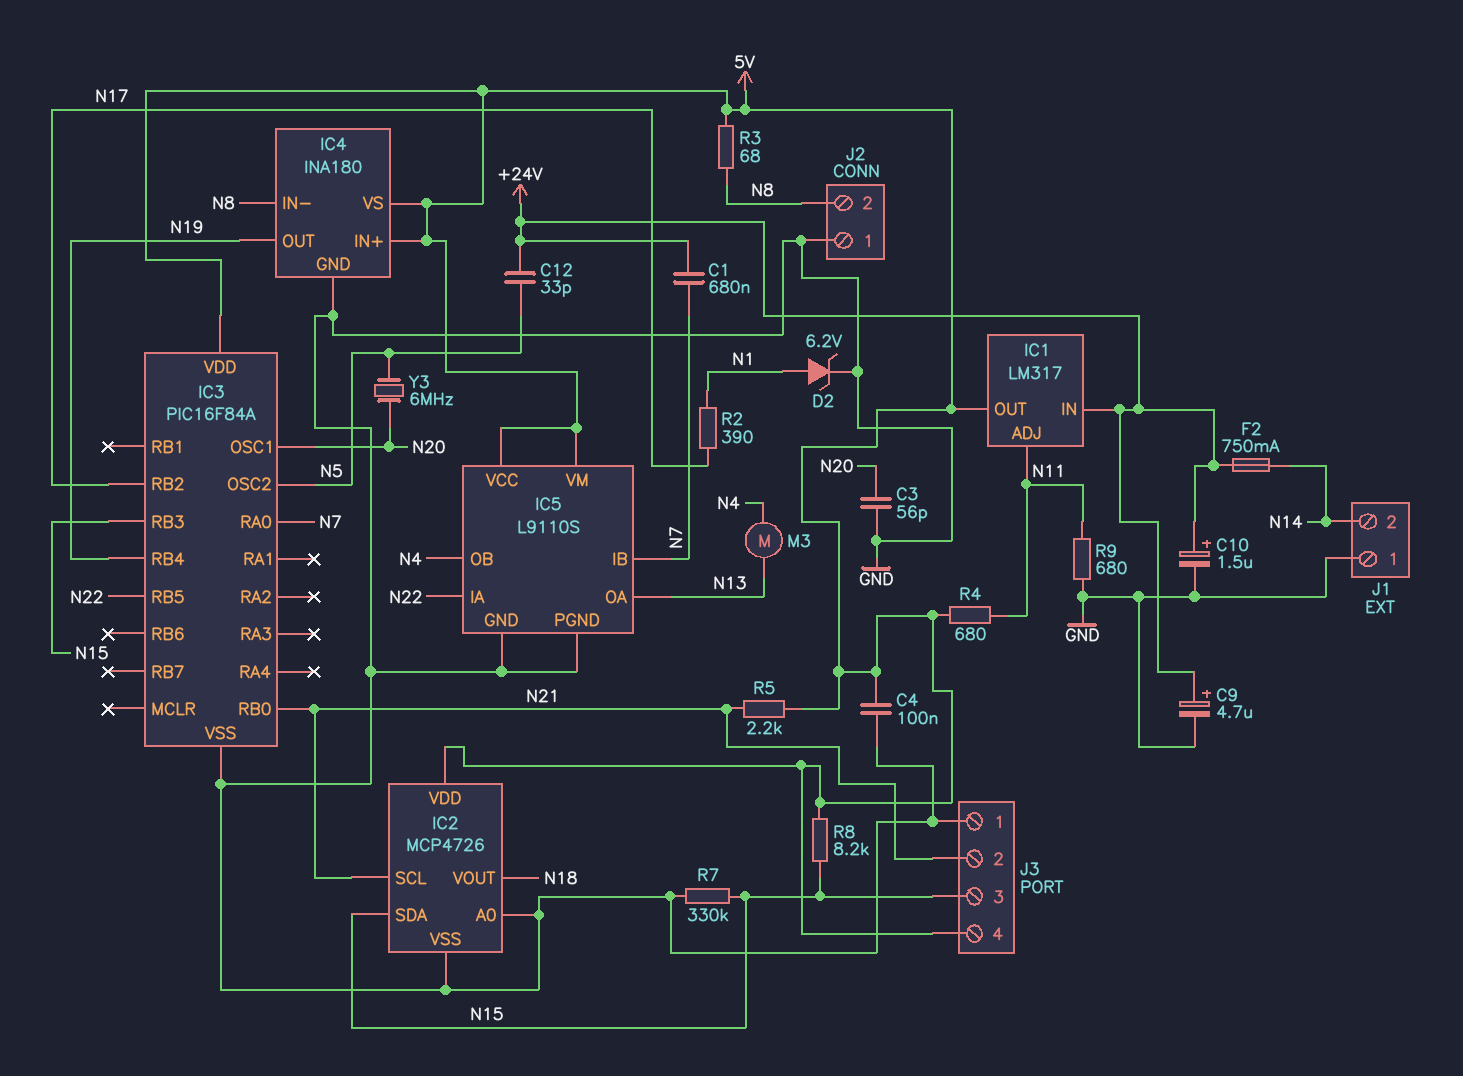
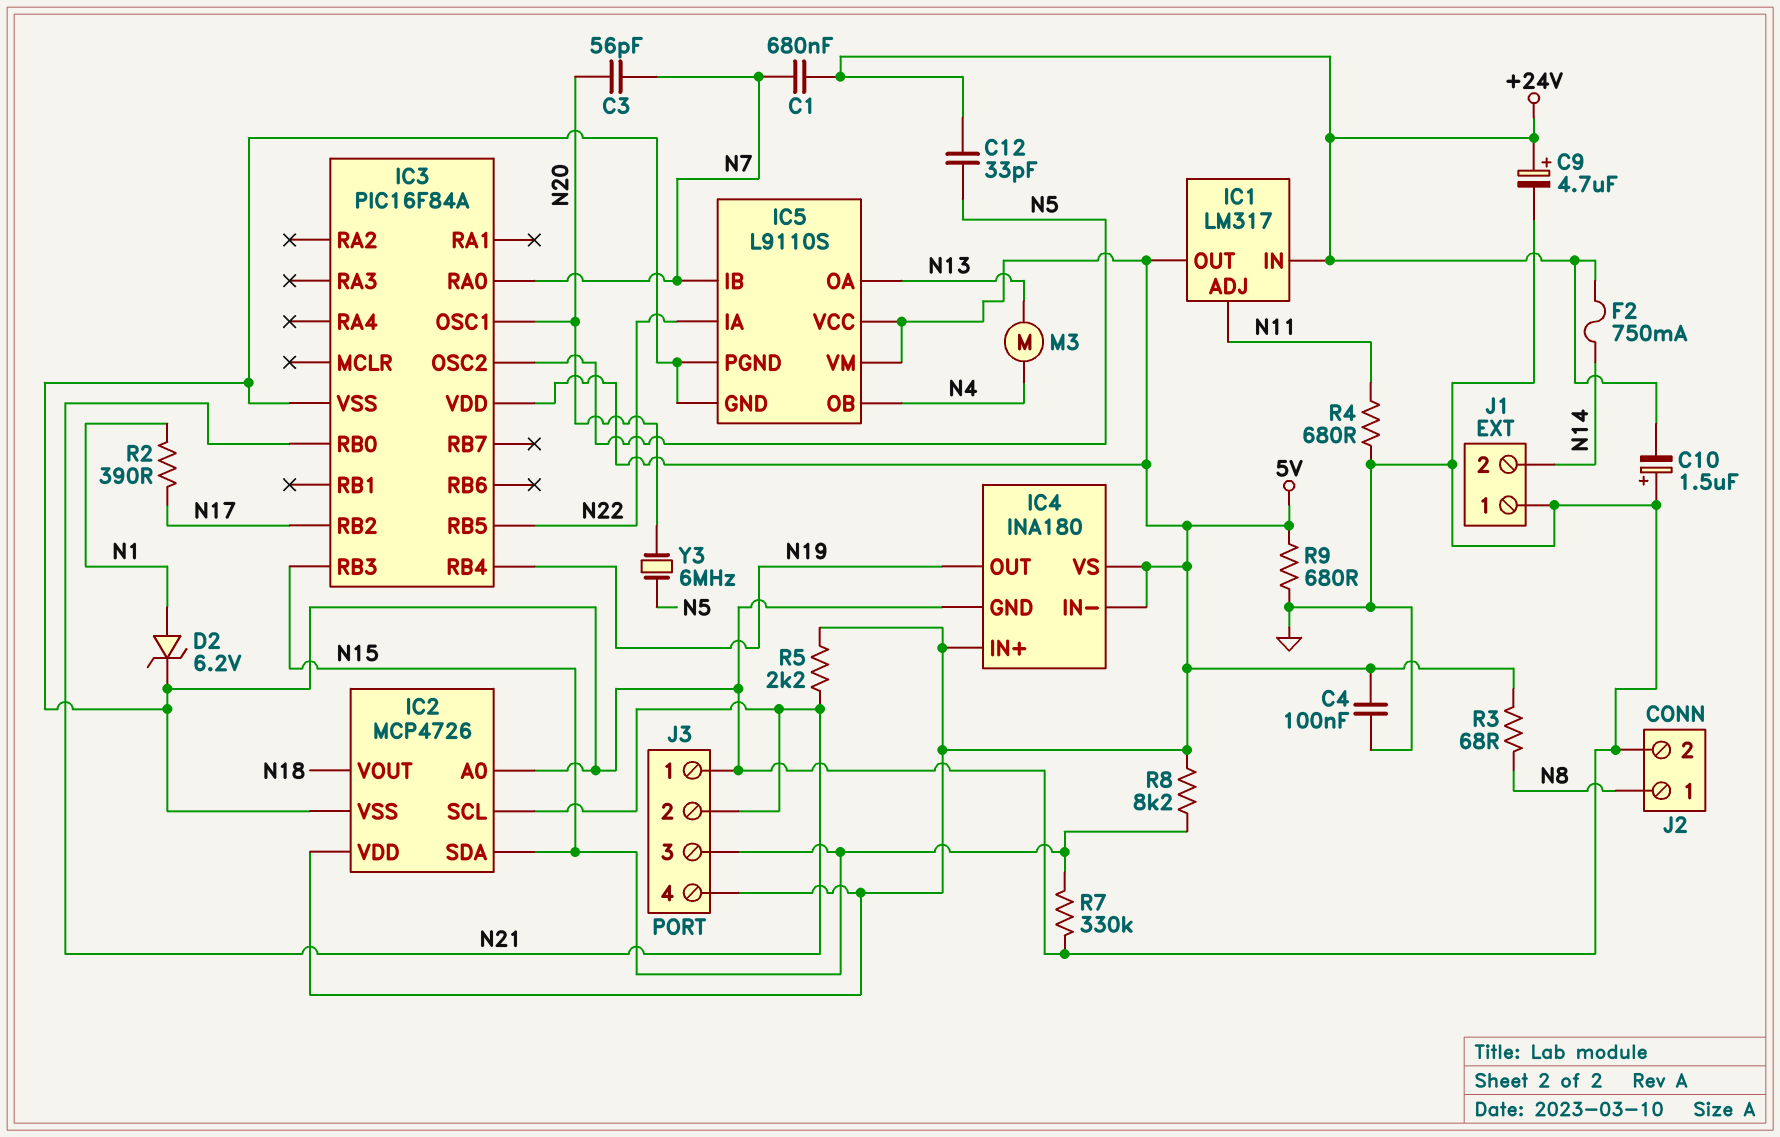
C3: 56pF (GND, N20) -> 56pF (N7, N20)
C10: 1.5uF (plus +24V, minus GND) -> 1.5uF (plus GND, minus +24V)
IC4 pin IN-: N8 -> 5V
J2 pin 1: GND -> N8
J2 pin 2: N8 -> GND
R4: 680 (5V, N11) -> 680 (GND, N11)
R9: 680 (GND, N11) -> 680 (5V, GND)

